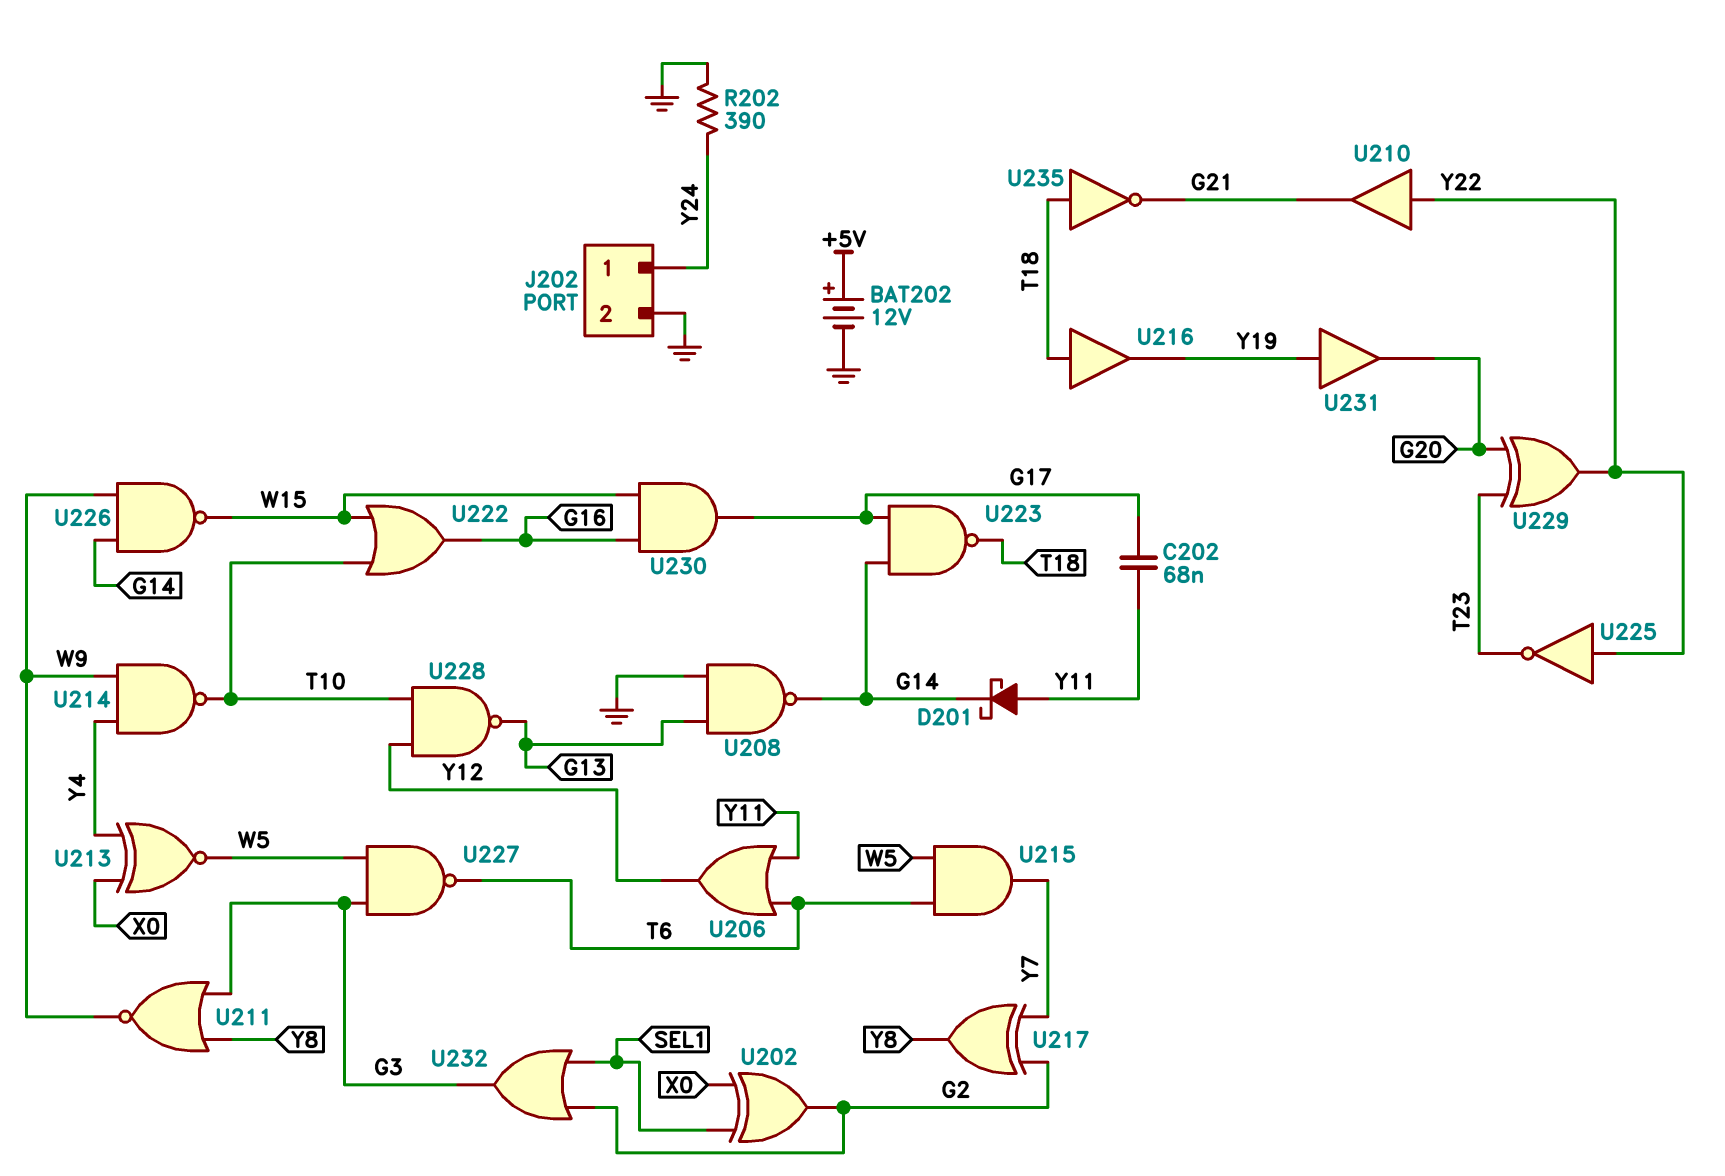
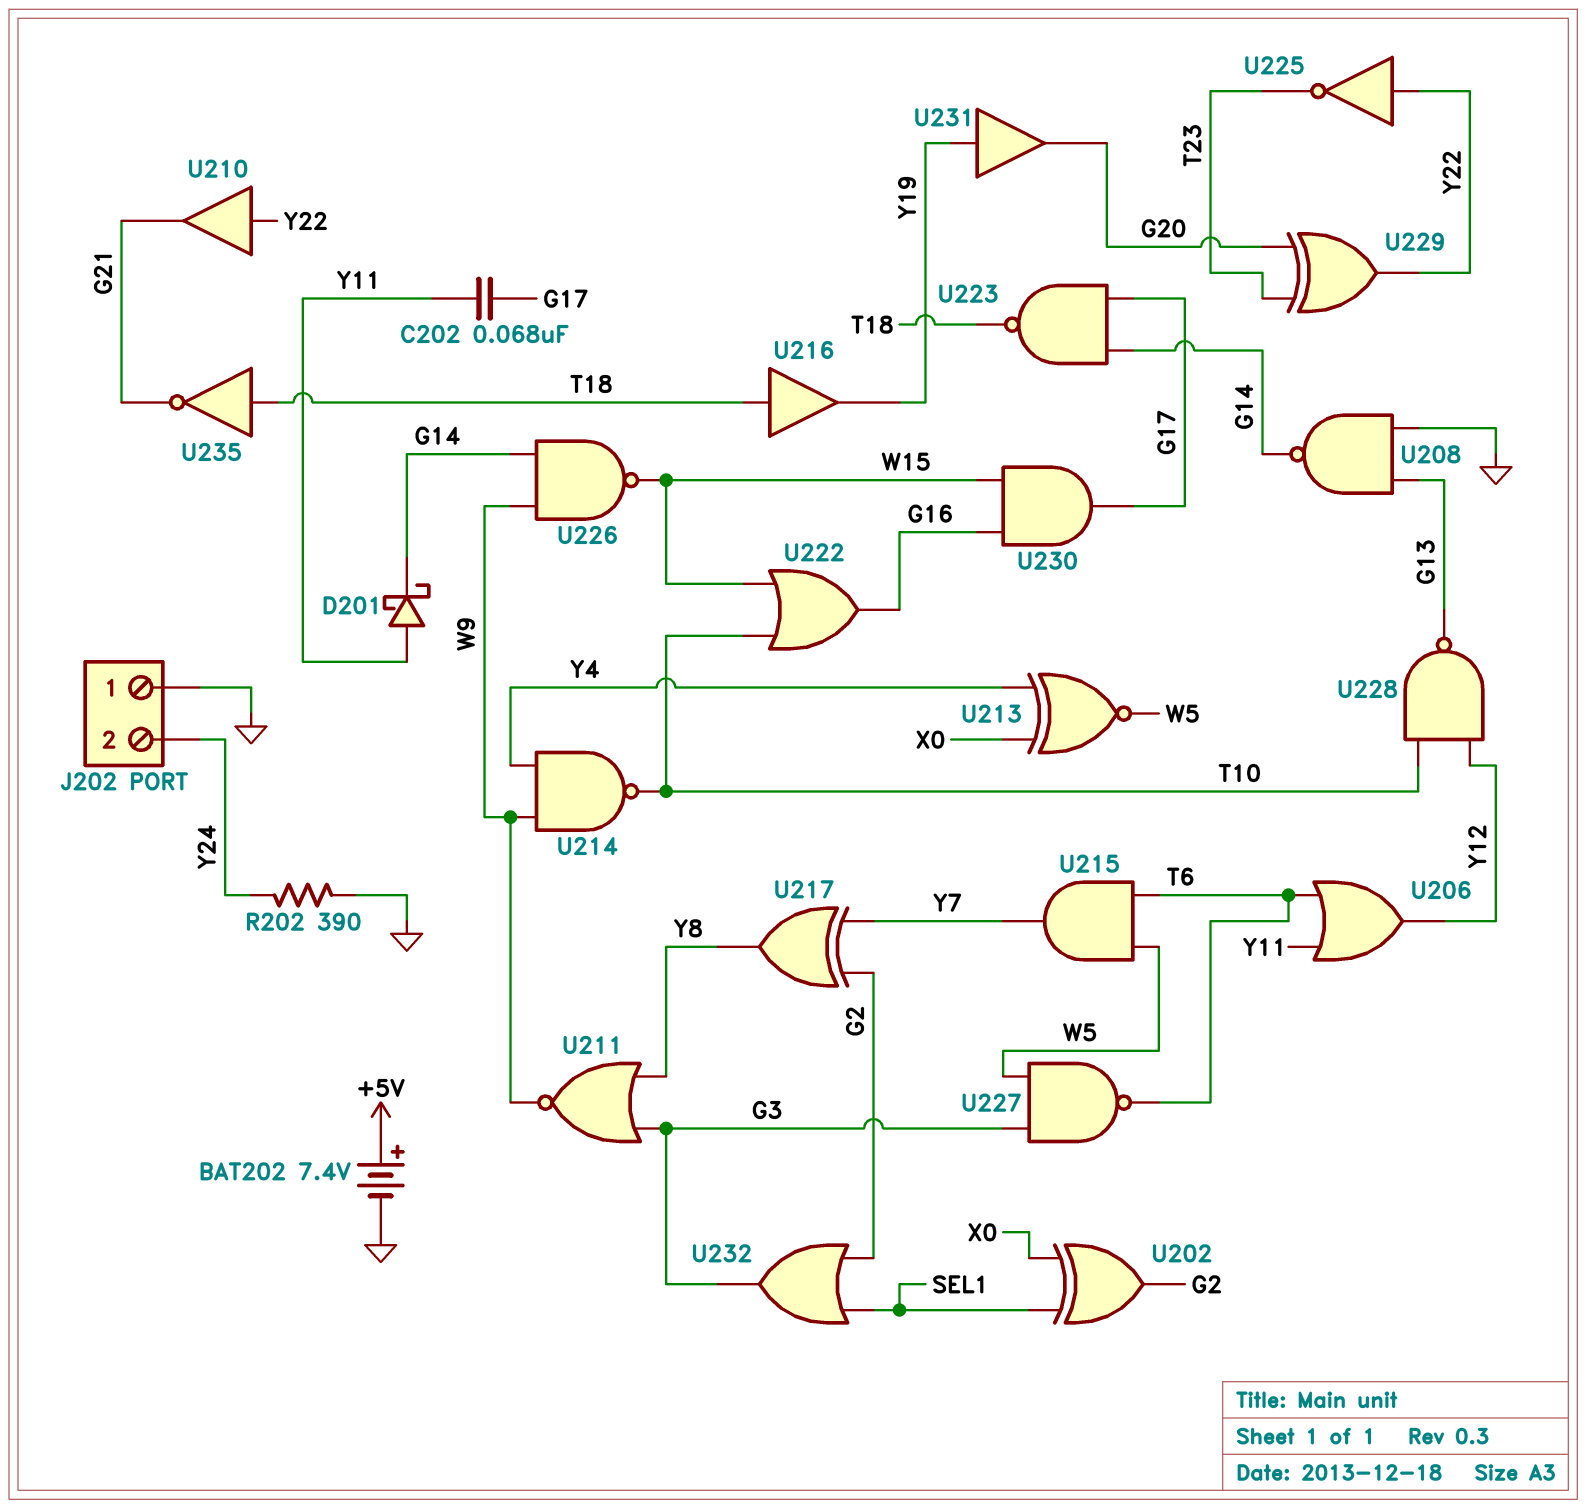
BAT202: 12V (plus +5V, minus GND) -> 7.4V (plus +5V, minus GND)
J202 pin 1: Y24 -> GND
J202 pin 2: GND -> Y24

